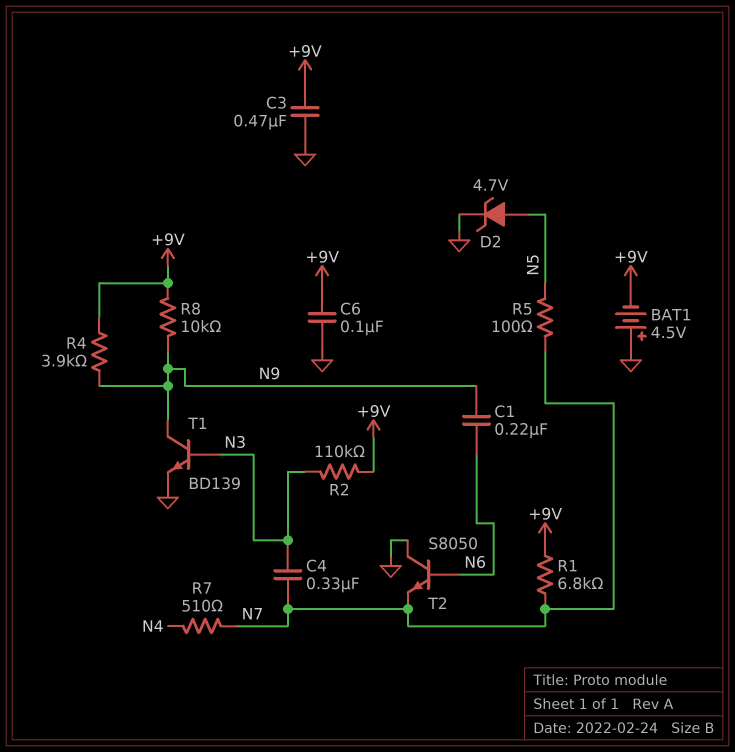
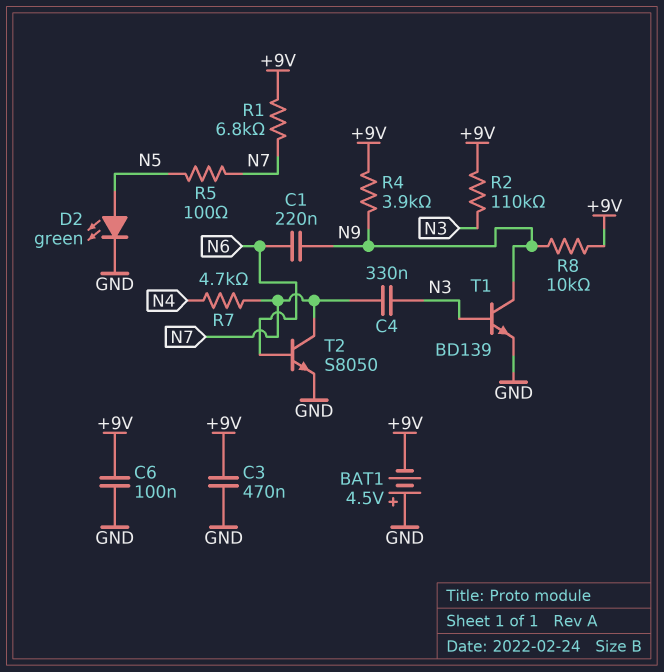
D2: zener 4.7V (A N5, K GND) -> LED green (A N5, K GND)
R7: 510 (N4, N7) -> 4.7k (N4, N7)
T2: NPN S8050 (B N6, C GND, E N7) -> NPN S8050 (B N6, C N7, E GND)

